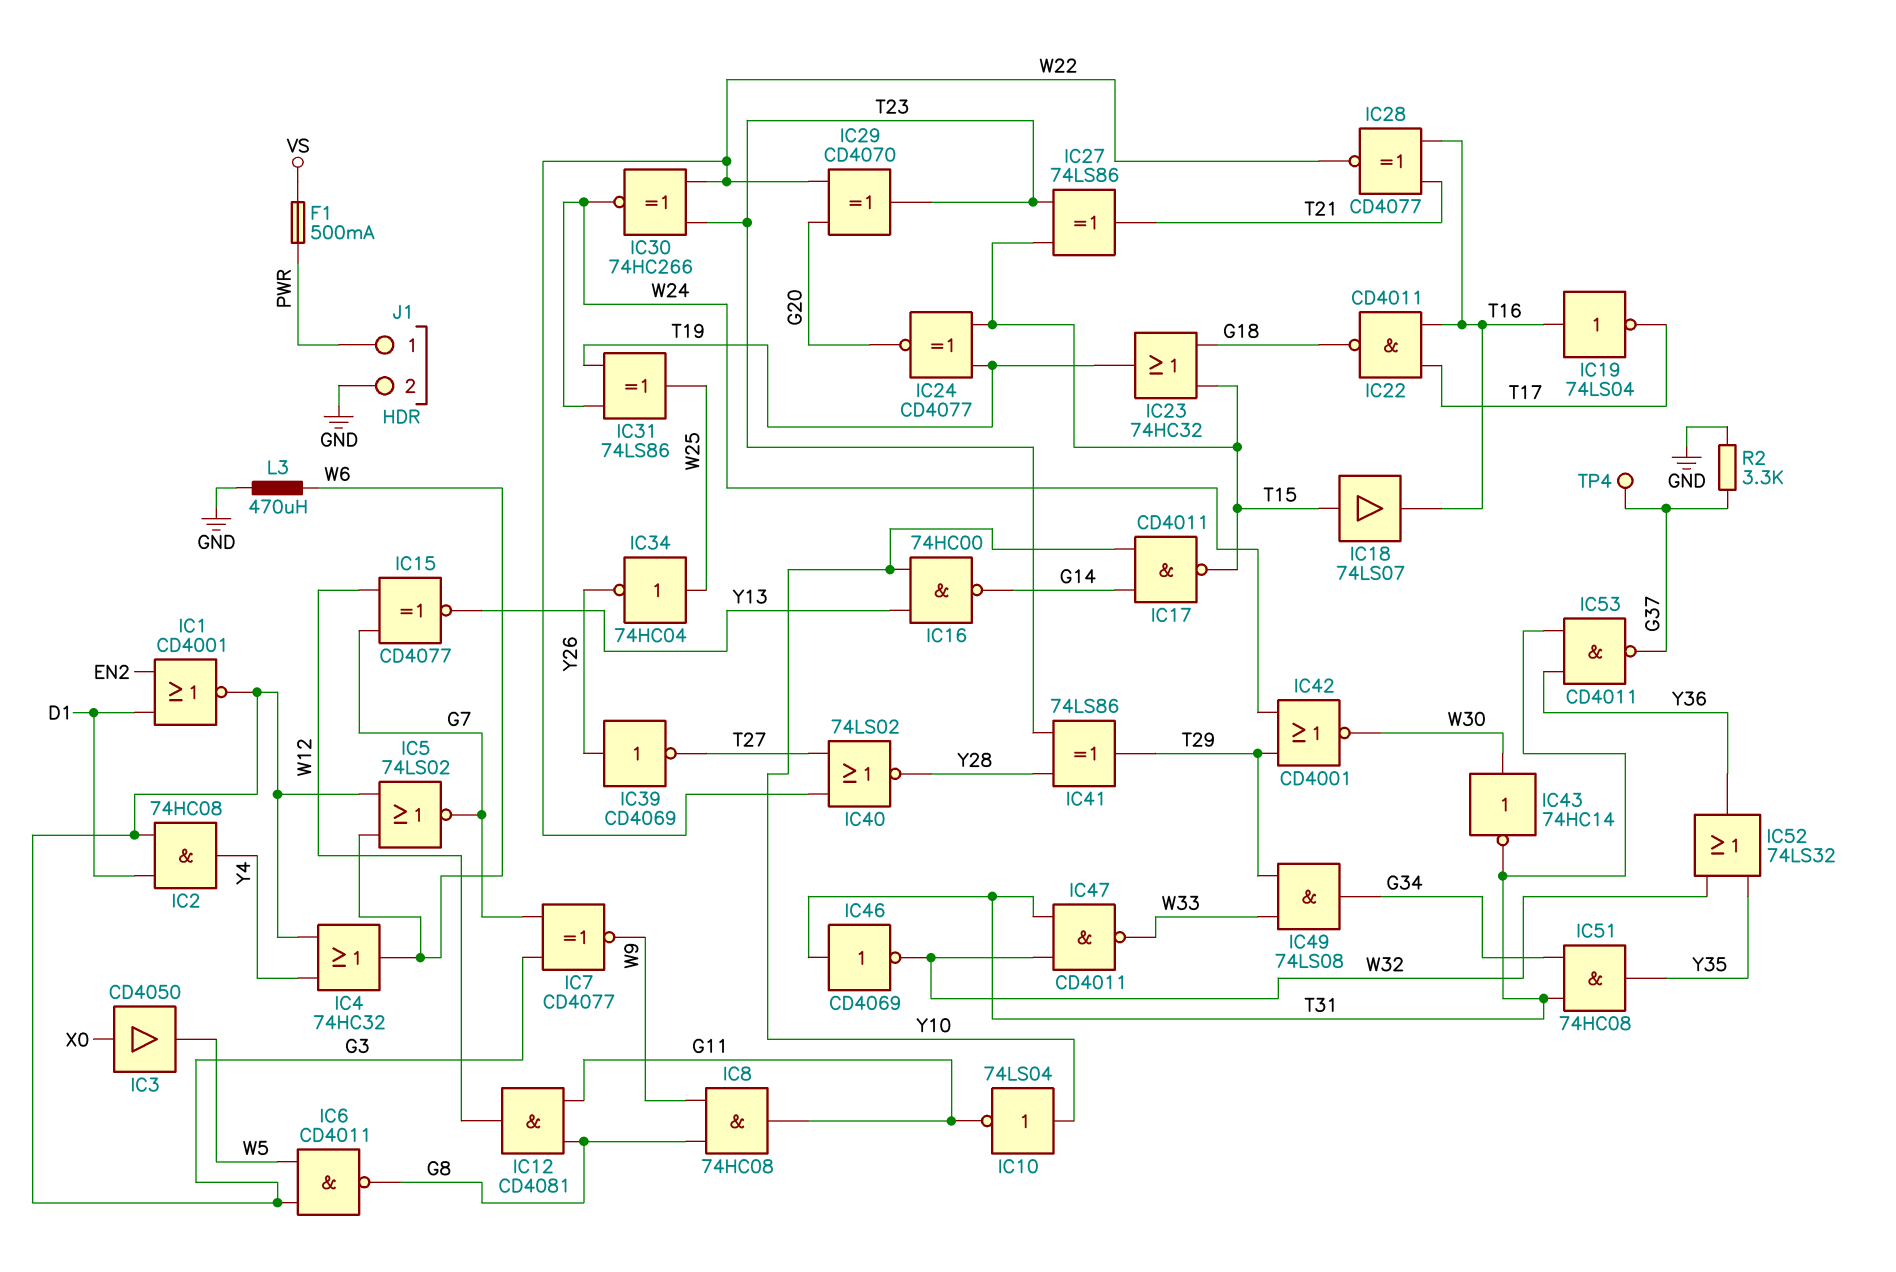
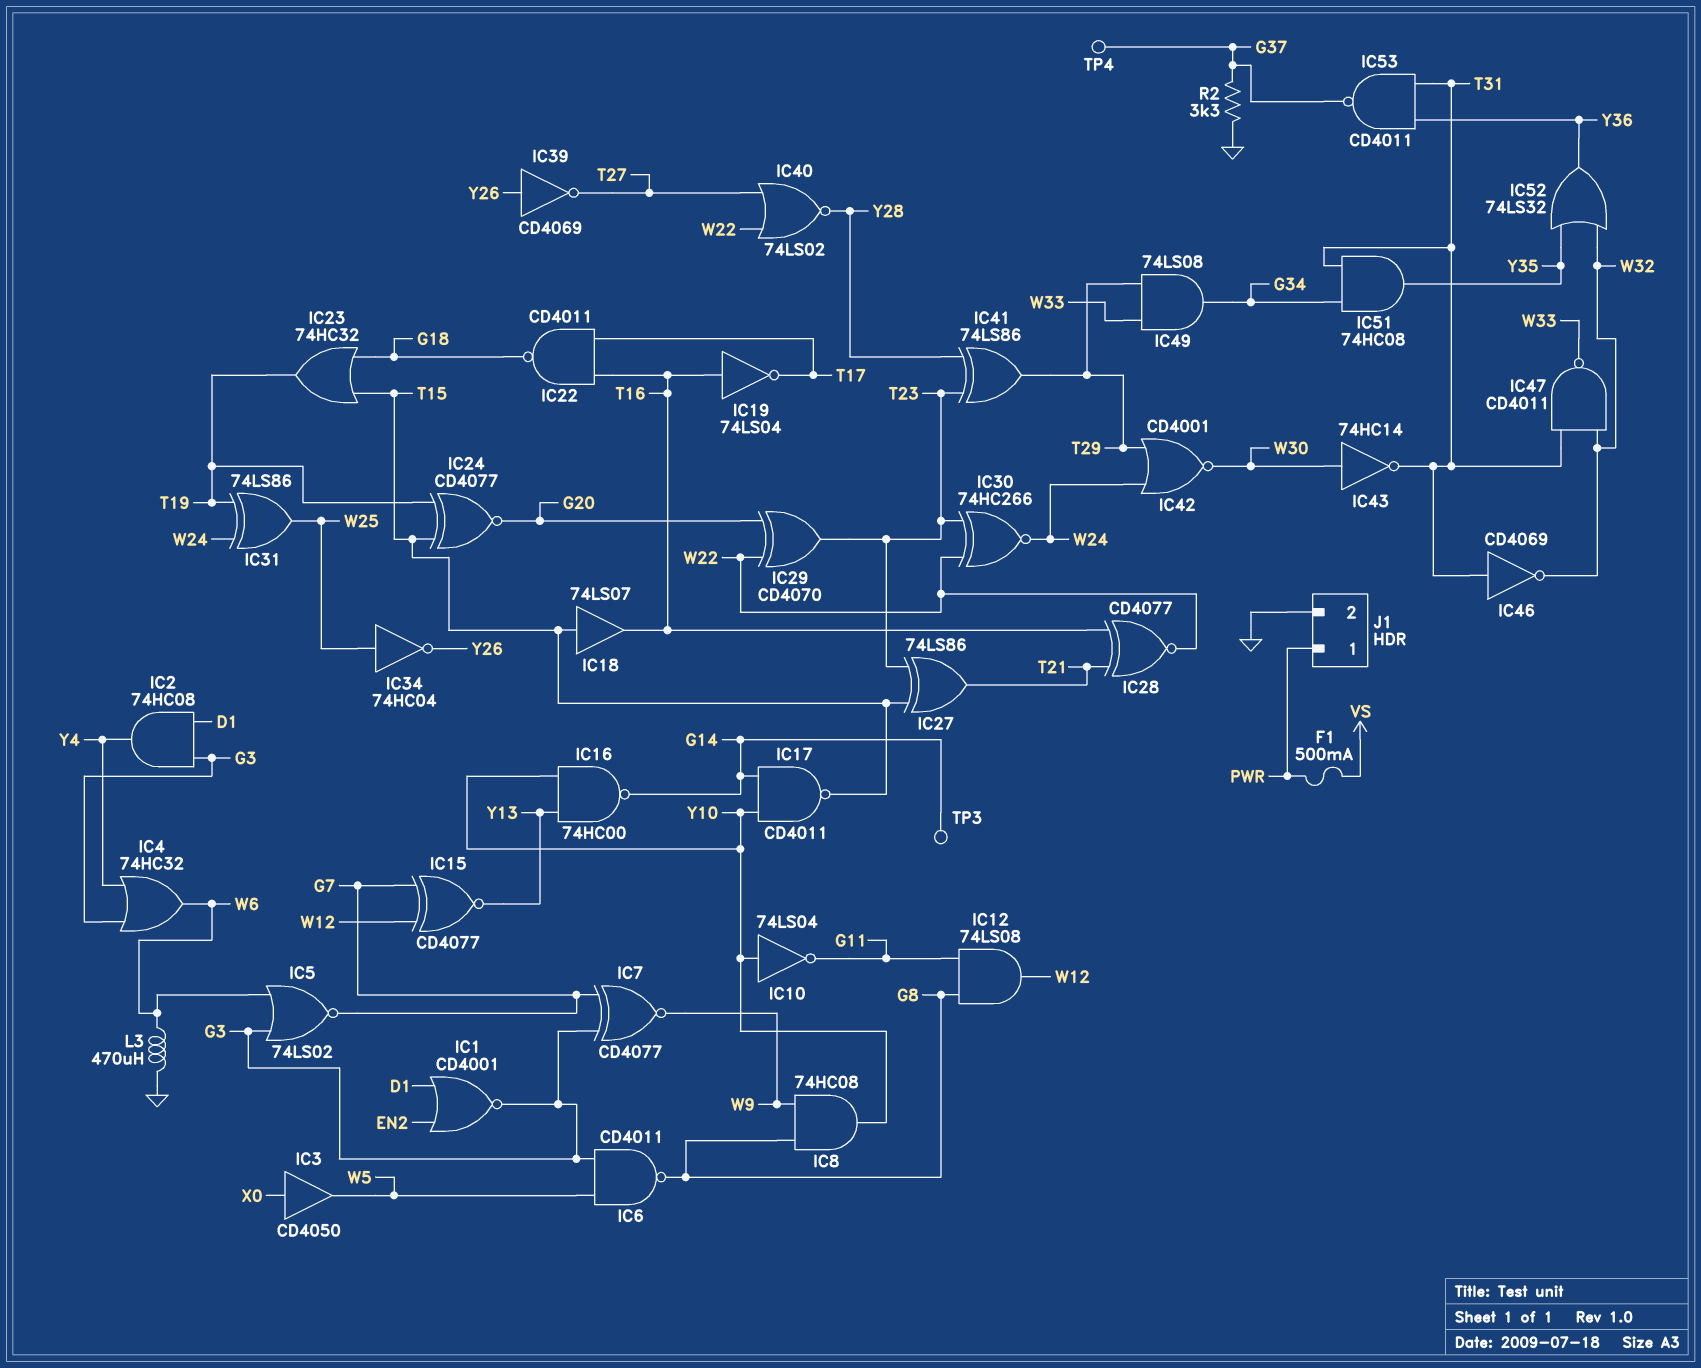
IC8: AND 74HC08 (in G8, in W9, out G11) -> AND 74HC08 (in G8, in W9, out Y10)
IC12: AND CD4081 (in G8, in G11, out W12) -> AND 74LS08 (in G8, in G11, out W12)
TP3: none -> test point (G14)

